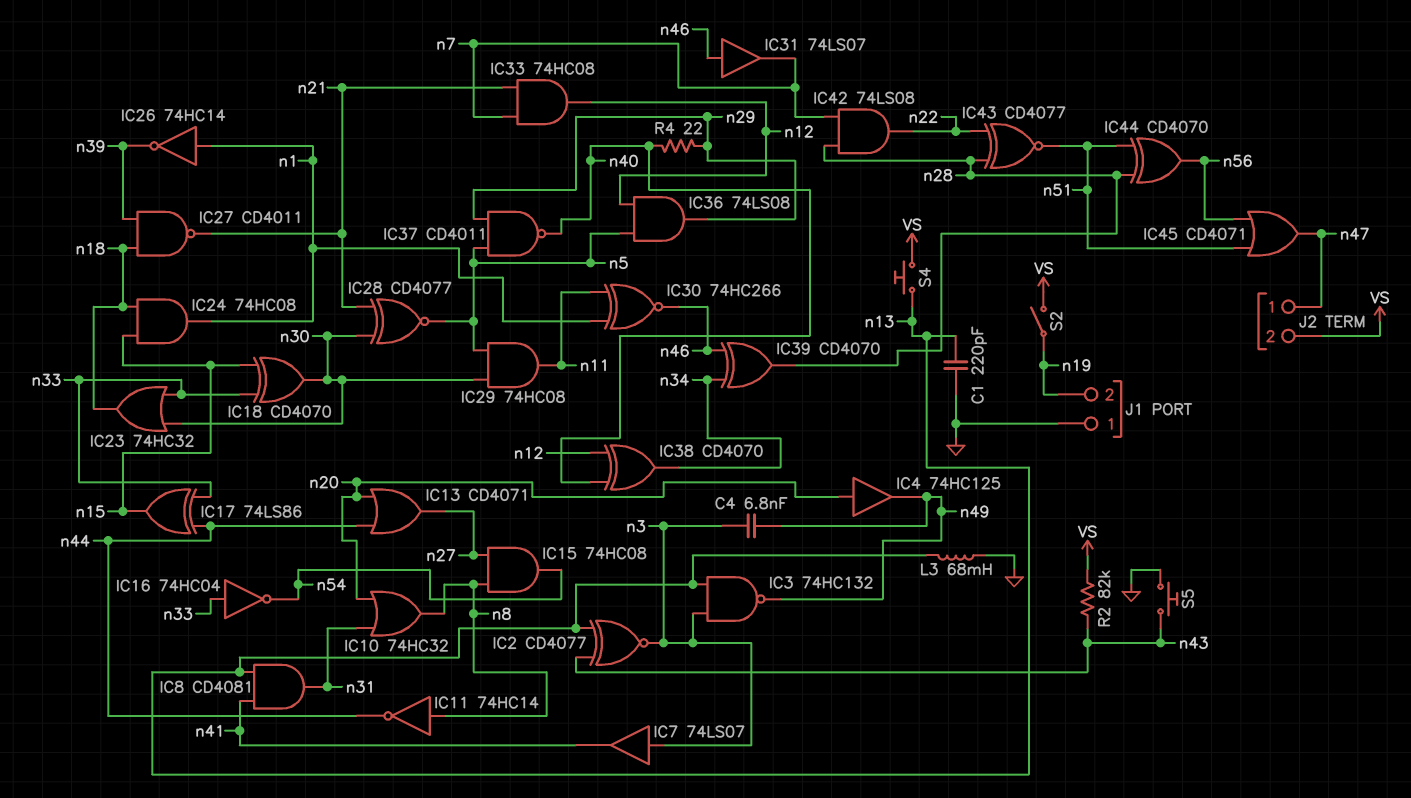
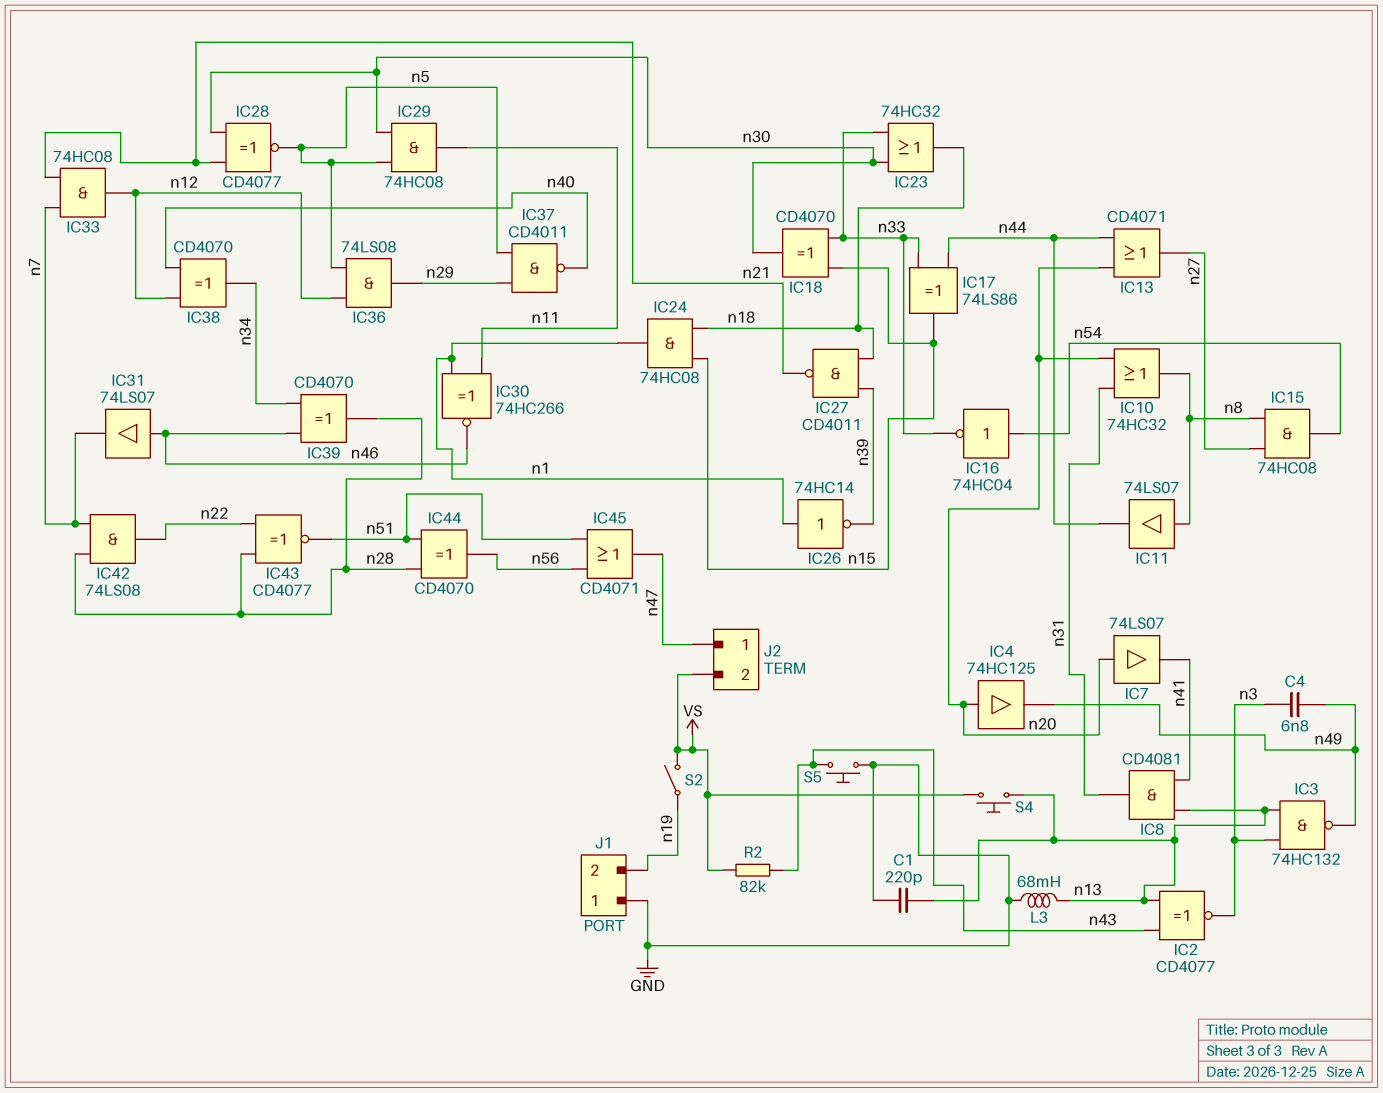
IC7: buffer 74LS07 (in n3, out n41) -> buffer 74LS07 (in n20, out n41)
IC11: NOT 74HC14 (in n8, out n44) -> buffer 74LS07 (in n8, out n44)
IC16: NOT 74HC04 (in n33, out n54) -> NOT 74HC04 (in n54, out n33)
R4: 22 (n29, n40) -> none

